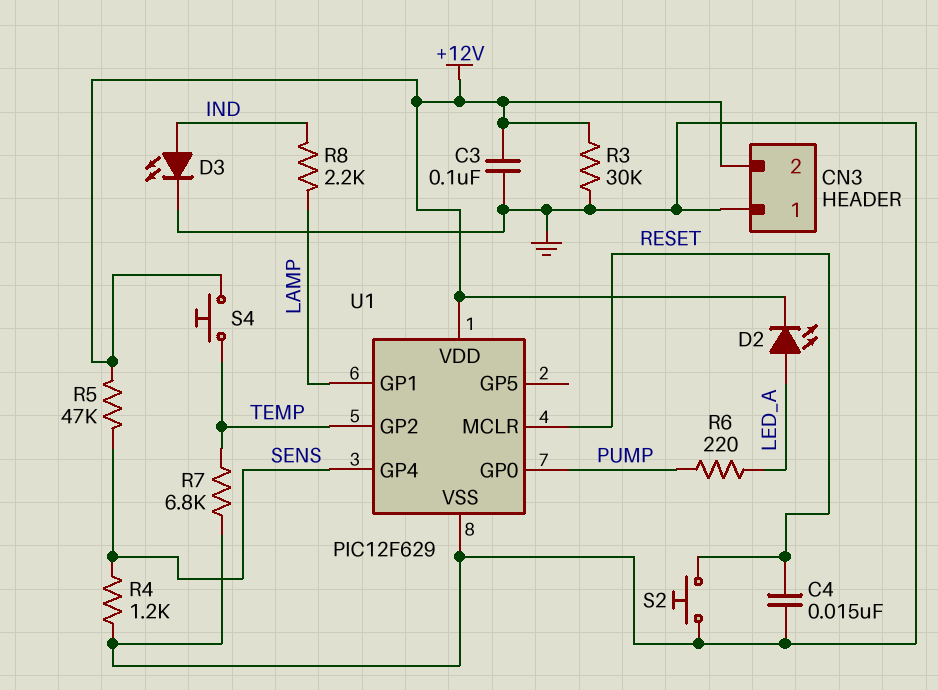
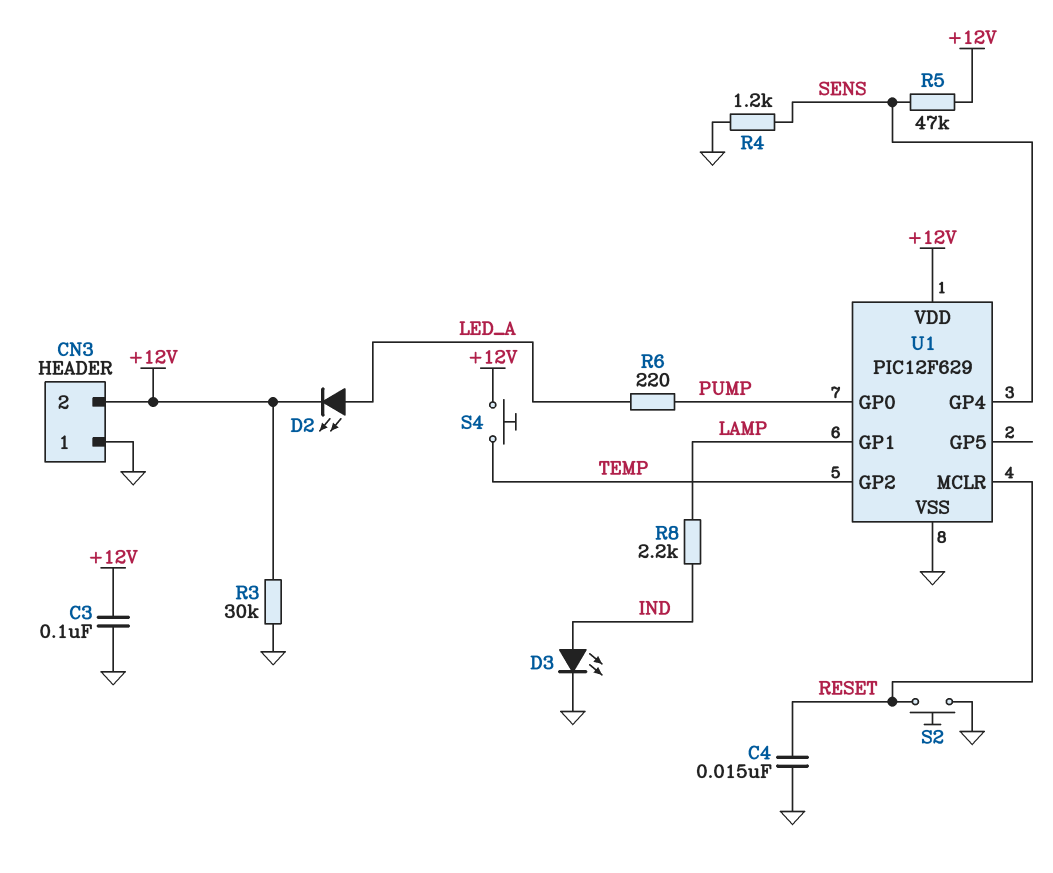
R7: 6.8k (GND, TEMP) -> none

